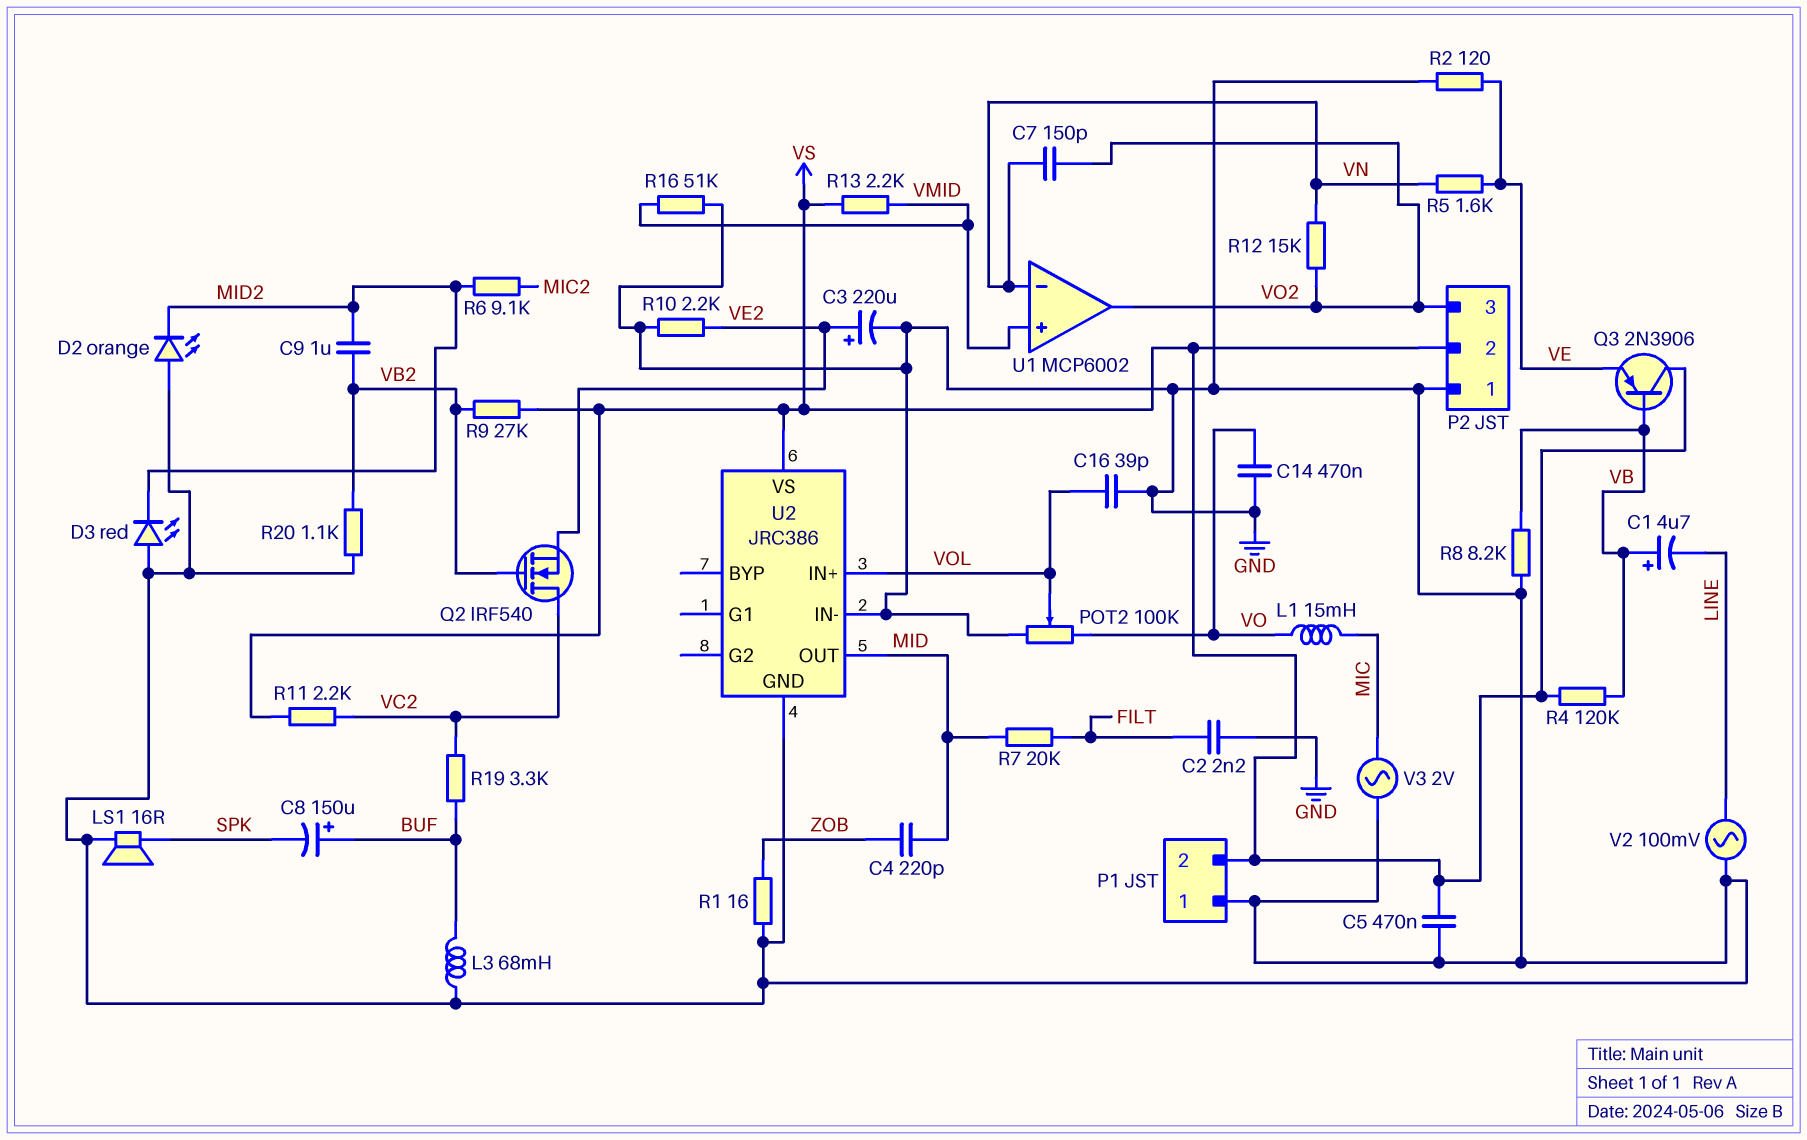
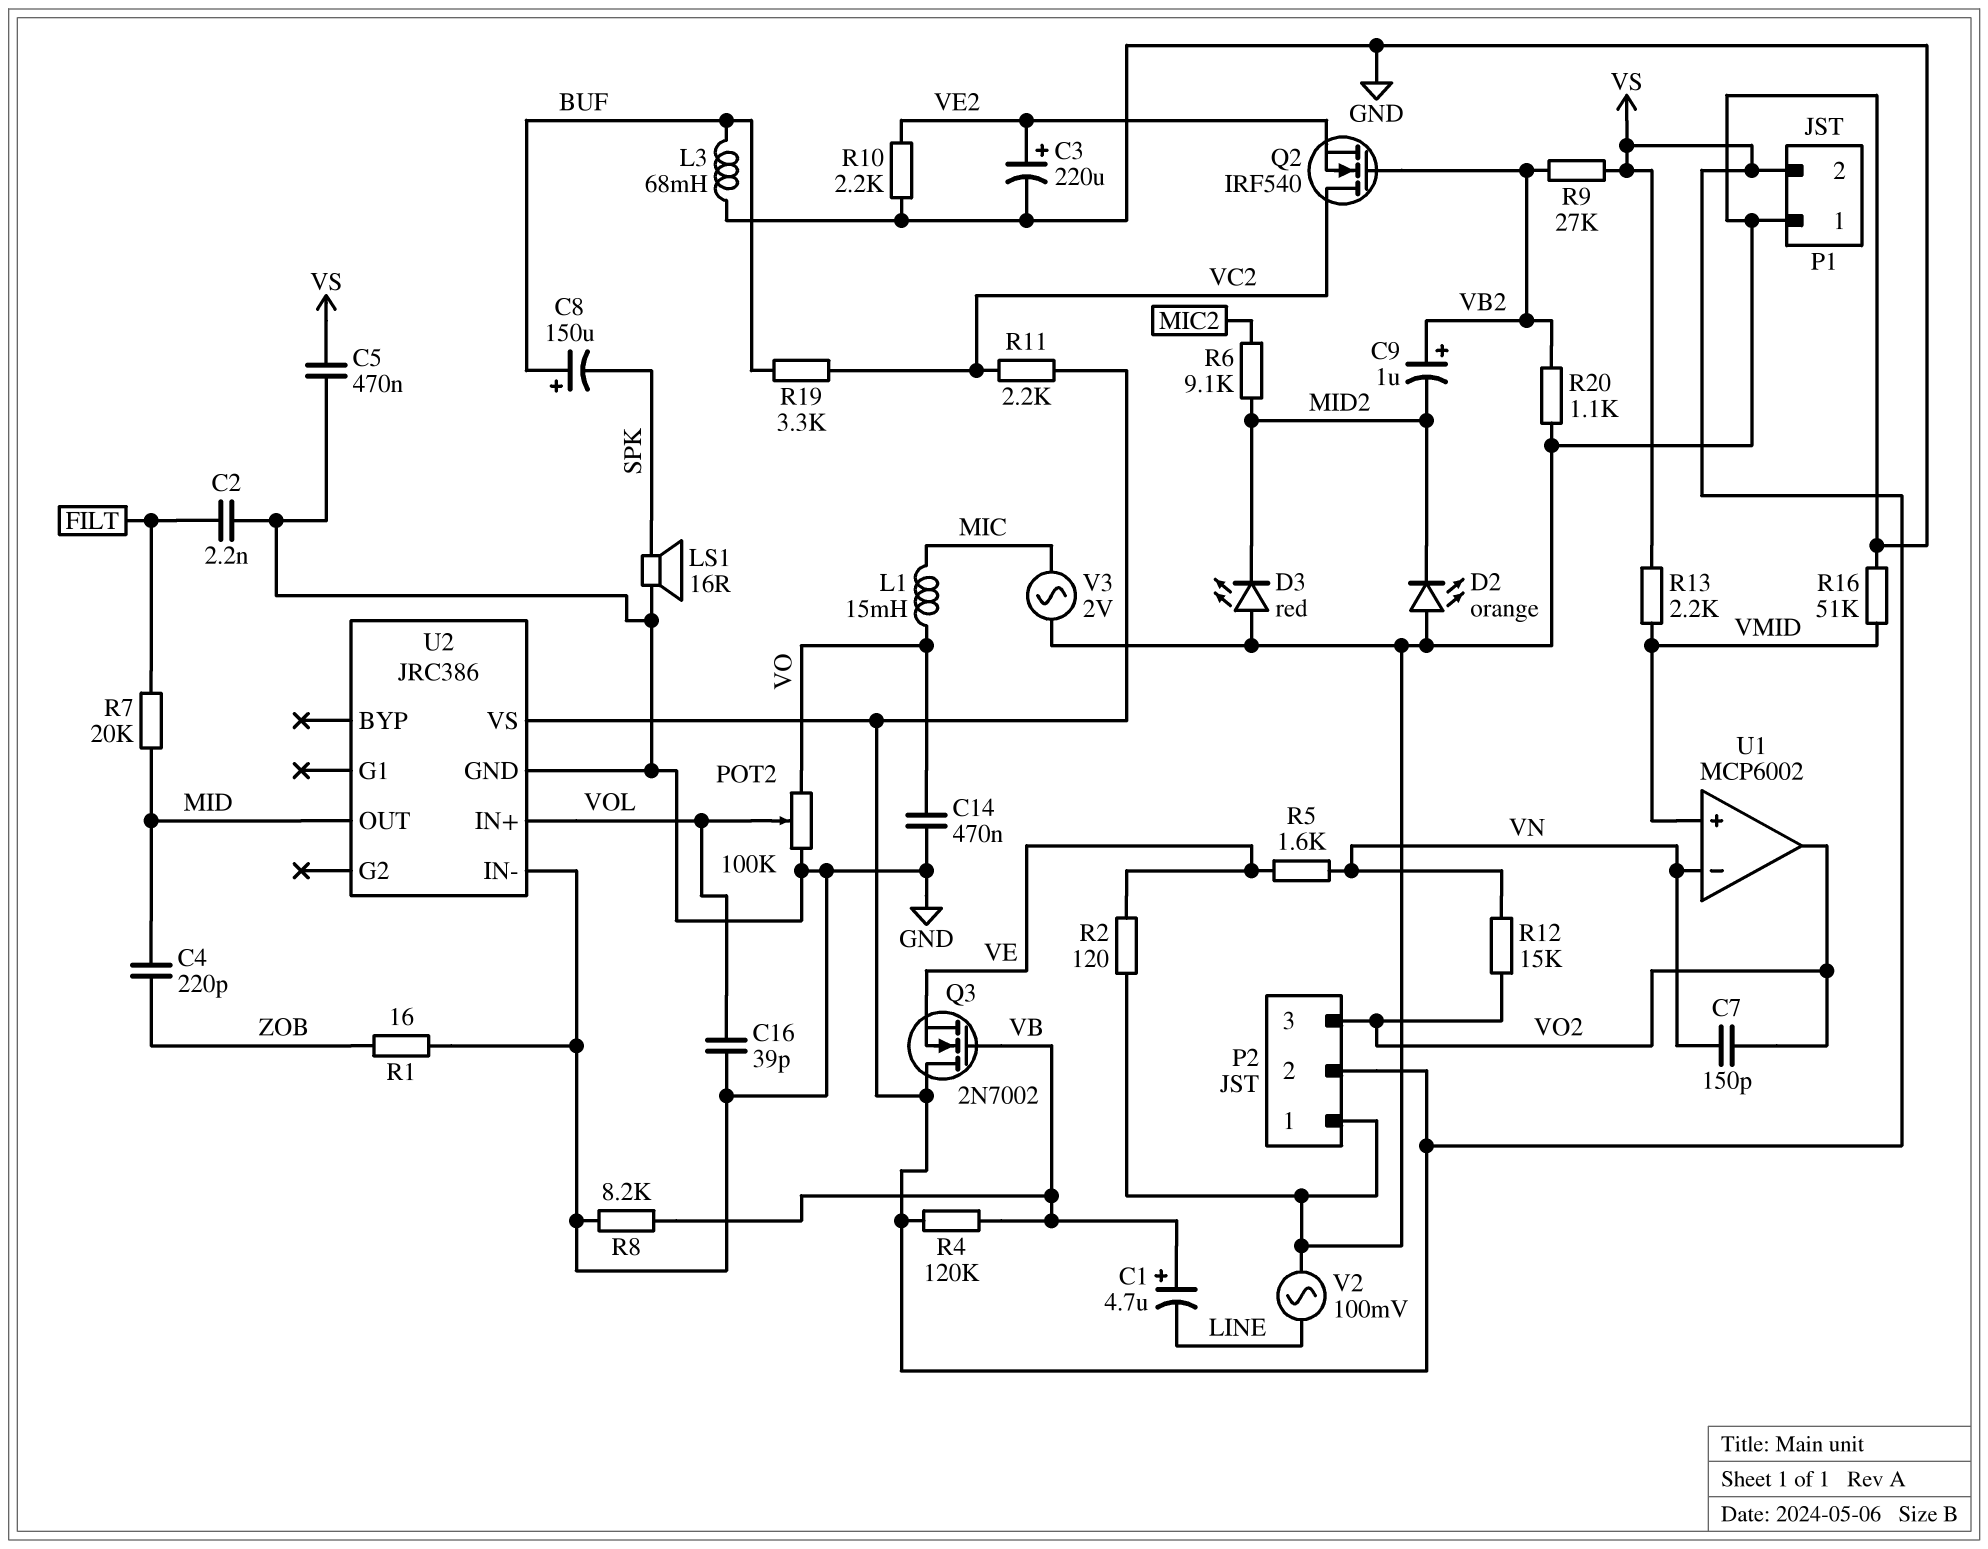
C9: 1uF (MID2, VB2) -> 1uF (plus VB2, minus MID2)
Q3: PNP 2N3906 (B VB, C VS, E VE) -> NMOS 2N7002 (G VB, D VS, S VE)

